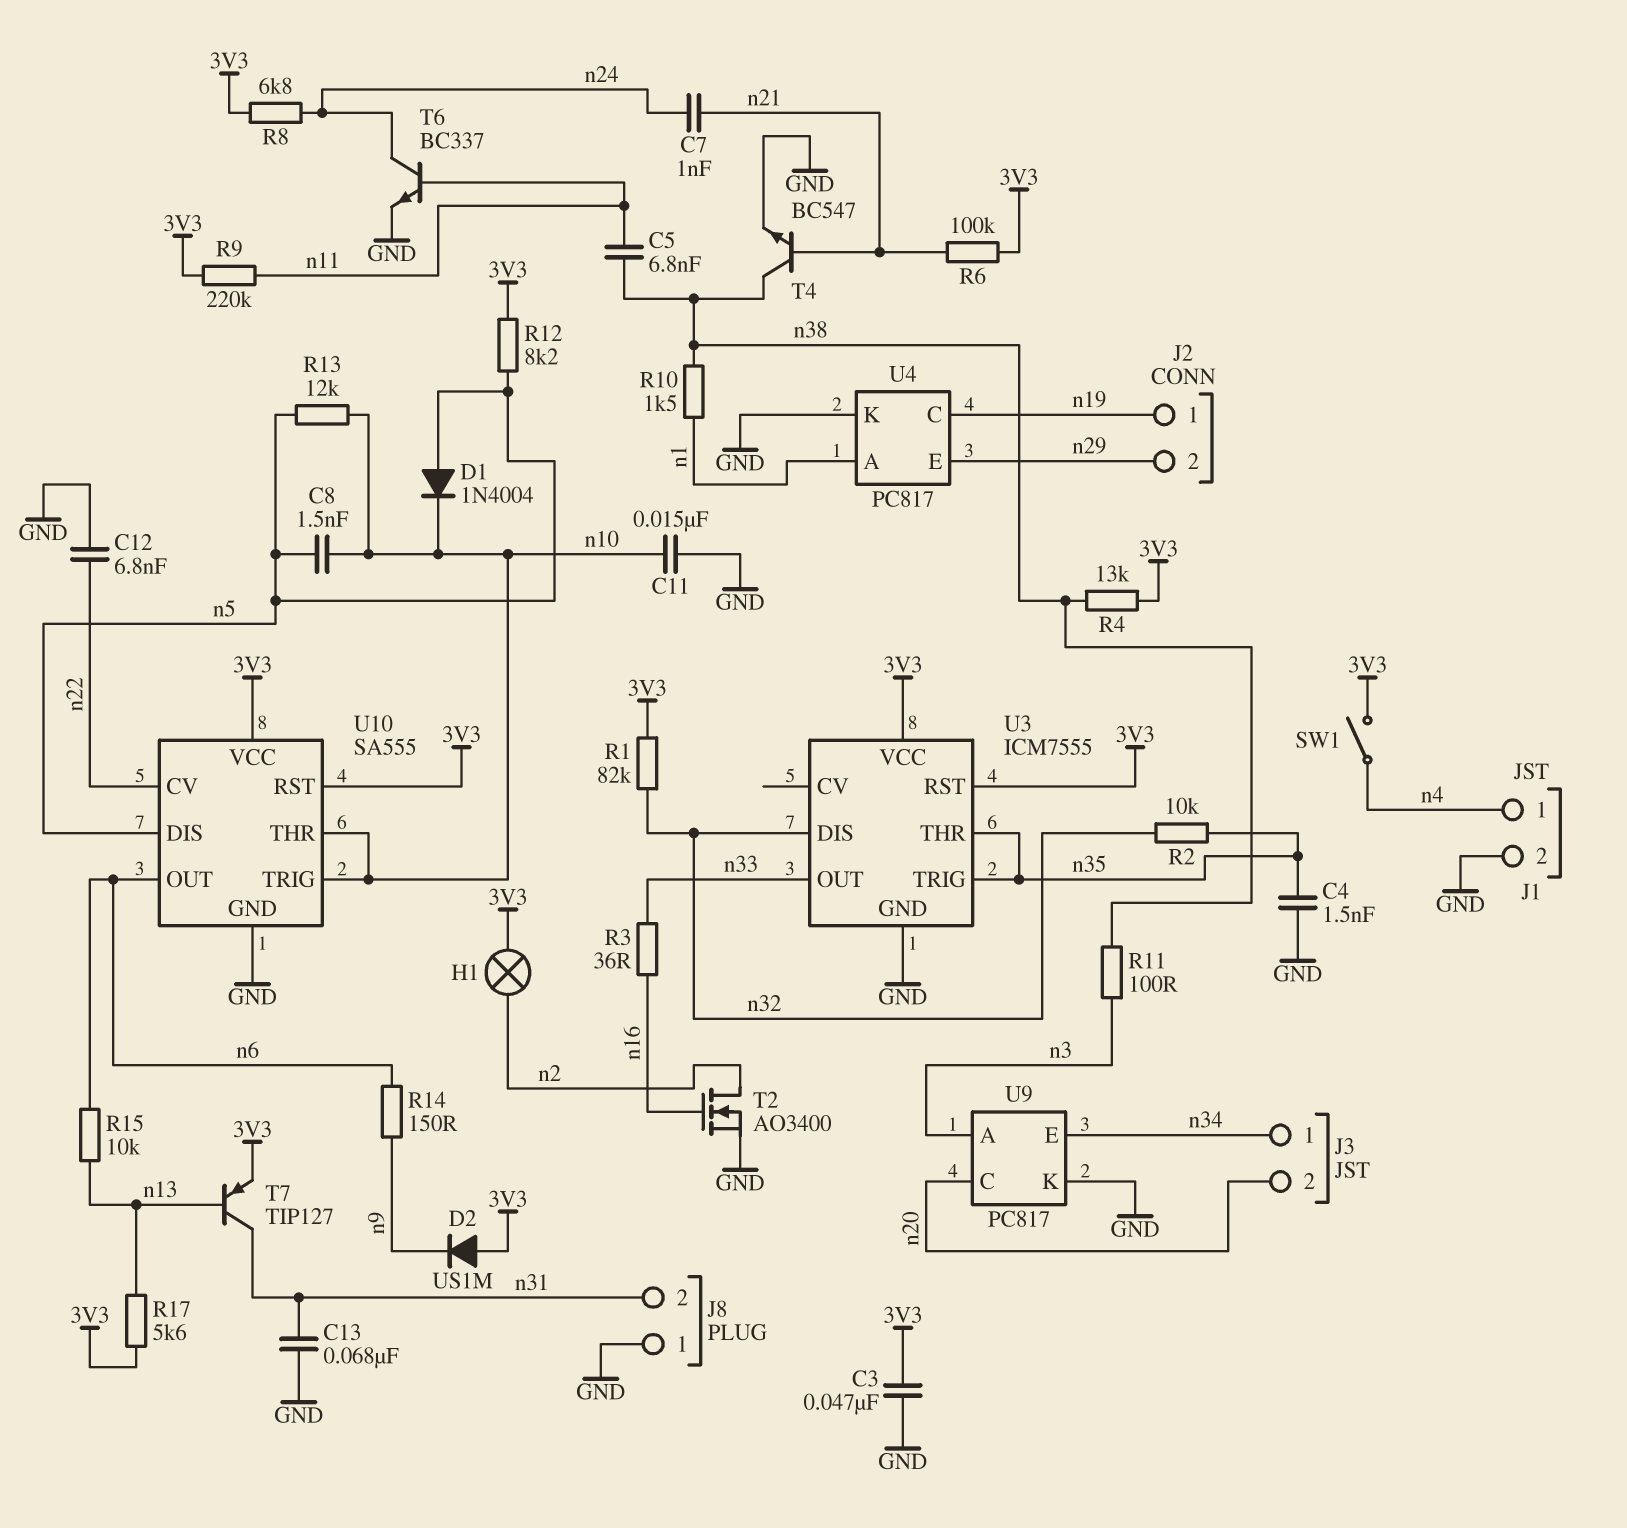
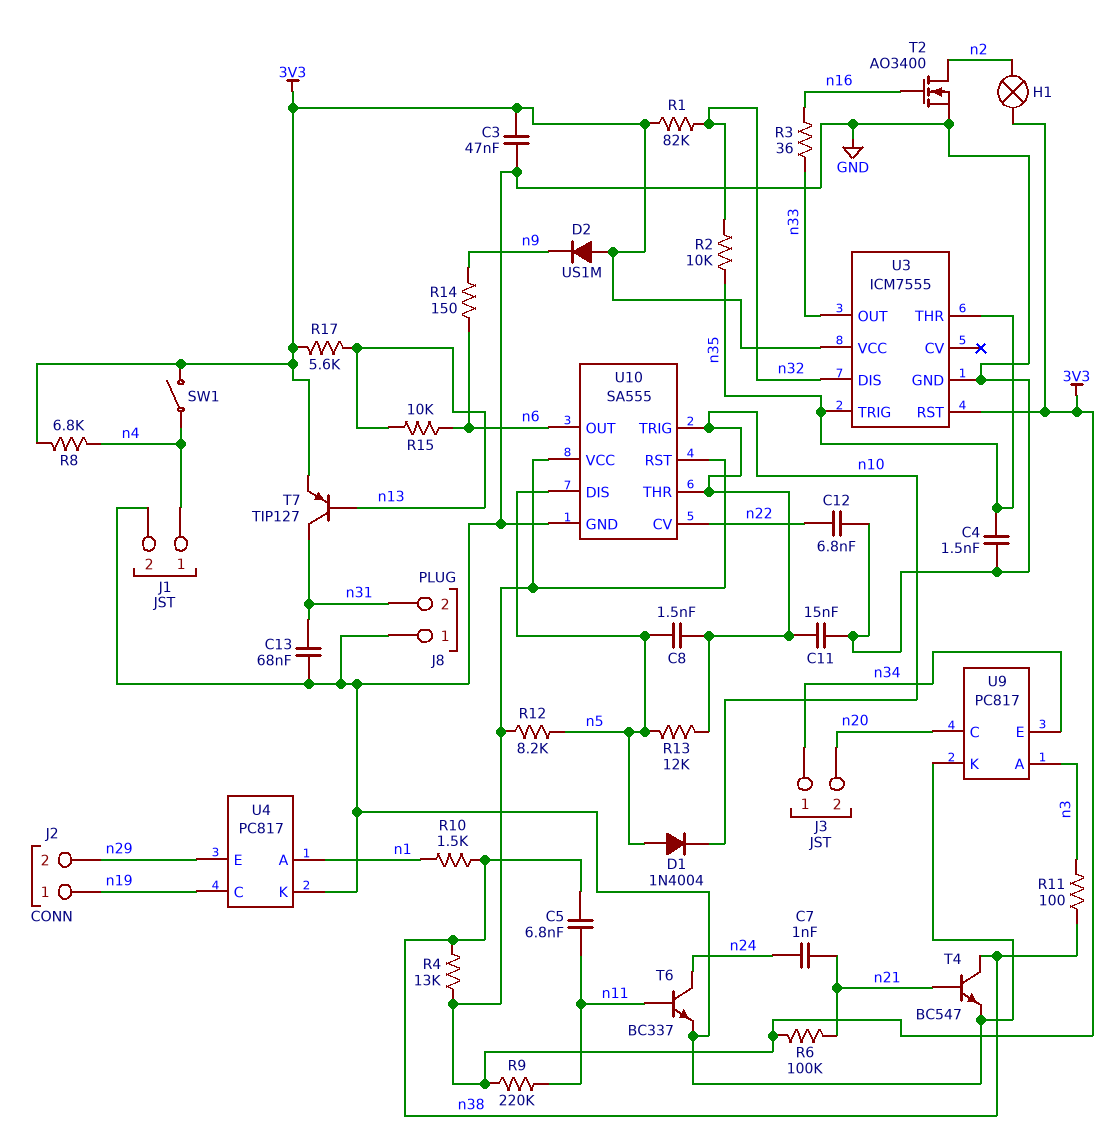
R8: 6.8k (3V3, n24) -> 6.8k (3V3, n4)

